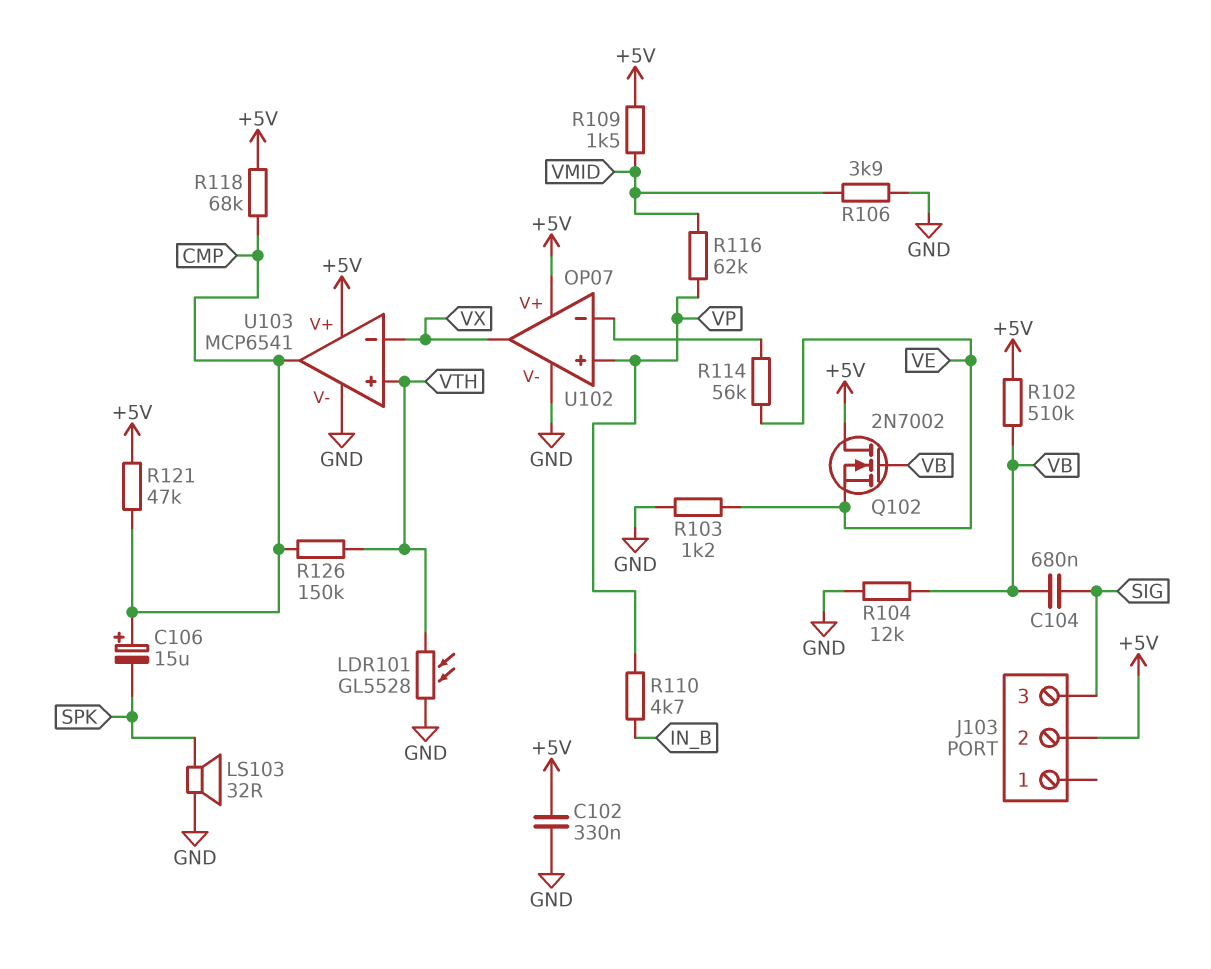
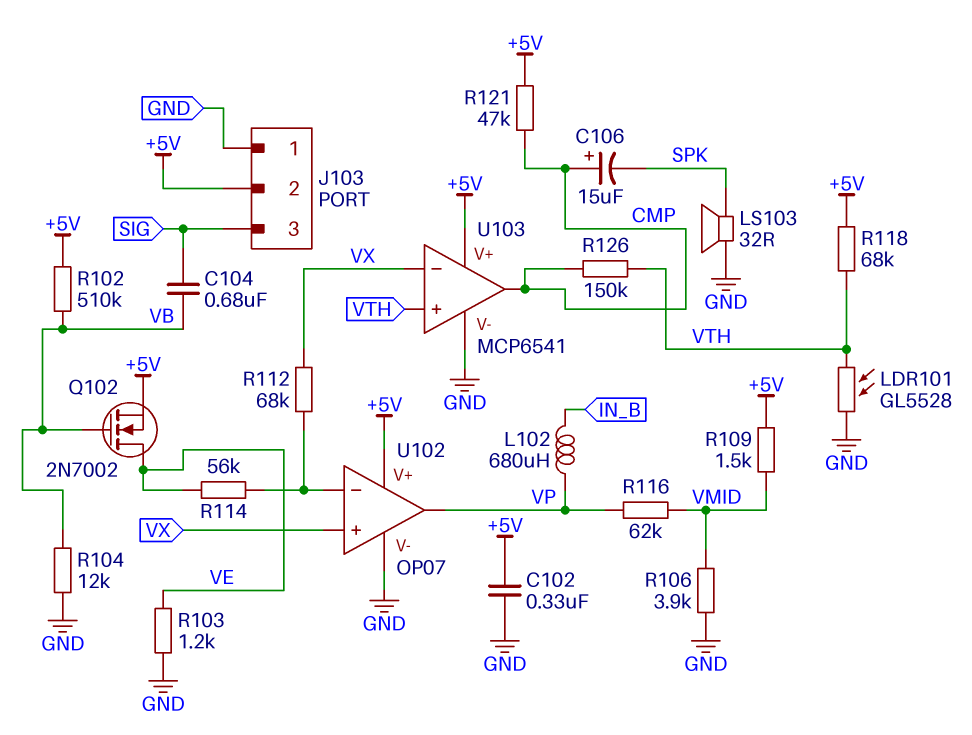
J103 pin 1: none -> GND
L102: none -> 680uH (IN_B, VP)
Q102: NMOS 2N7002 (G VB, D +5V, S VE) -> NMOS 2N7002 (G VB, D VE, S +5V)
R110: 4.7k (IN_B, VP) -> none
R112: none -> 68k (U102/in-, VX)
R118: 68k (+5V, CMP) -> 68k (+5V, VTH)
U102 pin in+: VP -> VX
U102 pin out: VX -> VP

